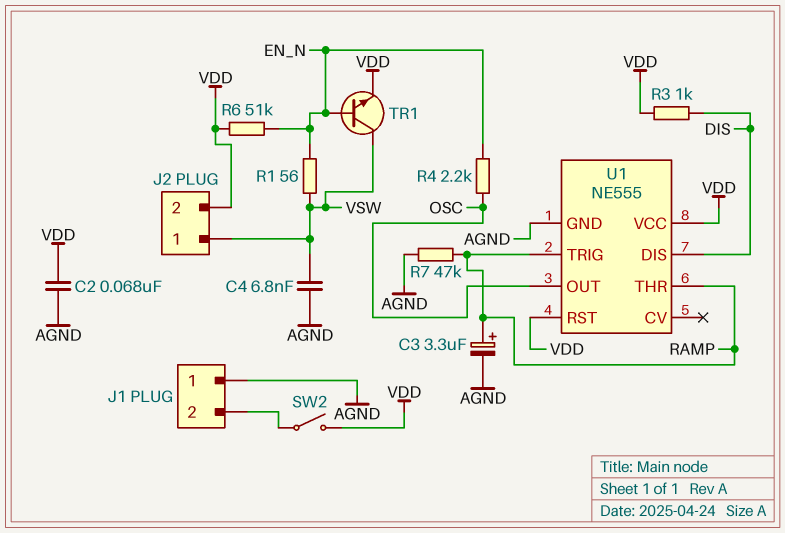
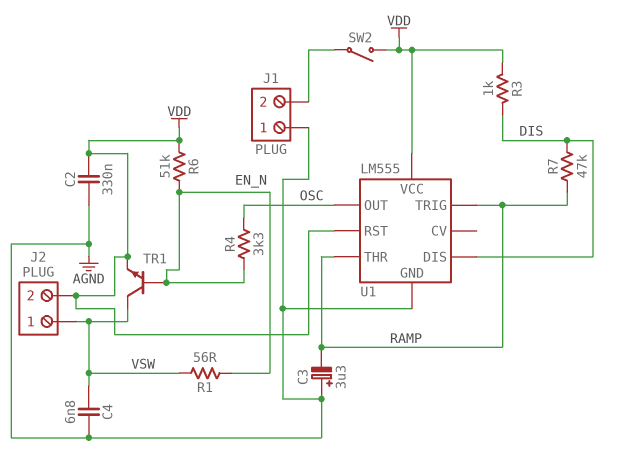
C2: 68nF (AGND, VDD) -> 330nF (AGND, VDD)
C3: 3.3uF (plus RAMP, minus AGND) -> 3.3uF (plus AGND, minus RAMP)
R4: 2.2k (EN_N, OSC) -> 3.3k (EN_N, OSC)
R7: 47k (AGND, RAMP) -> 47k (DIS, RAMP)
U1: NE555 -> LM555

